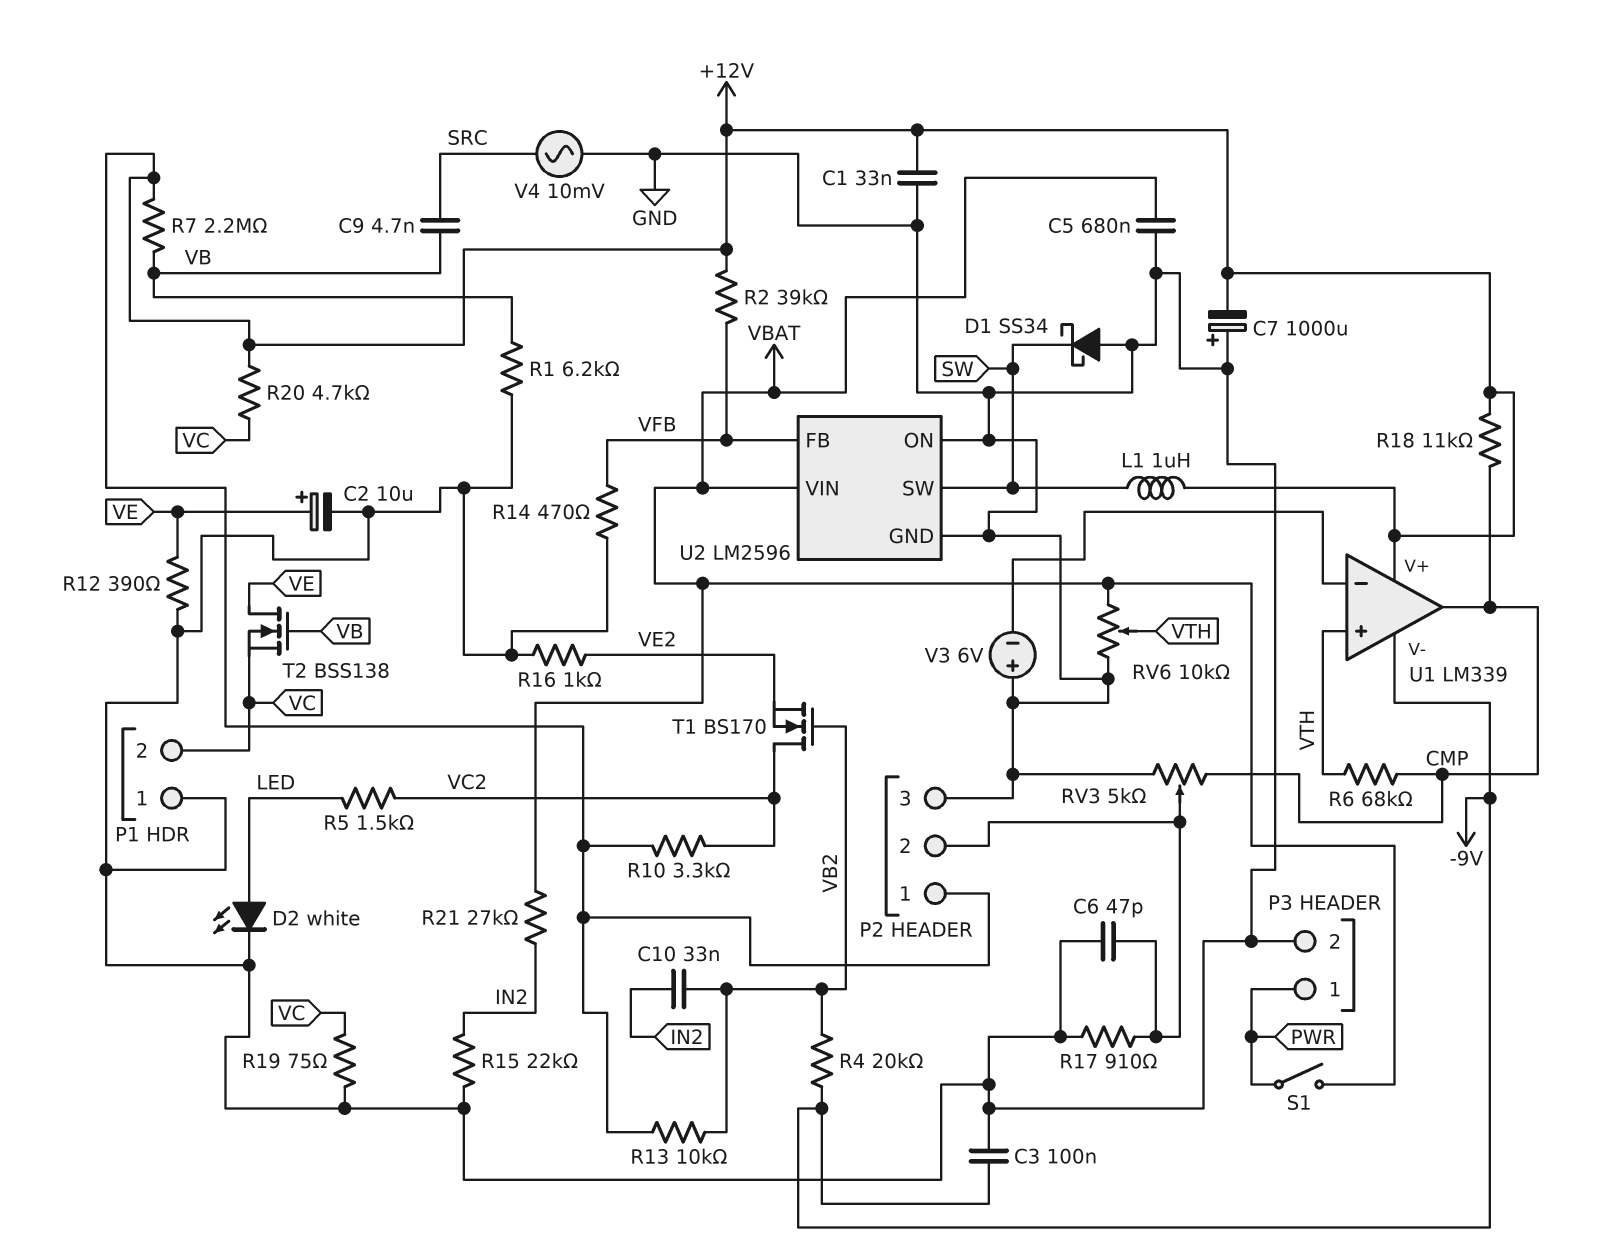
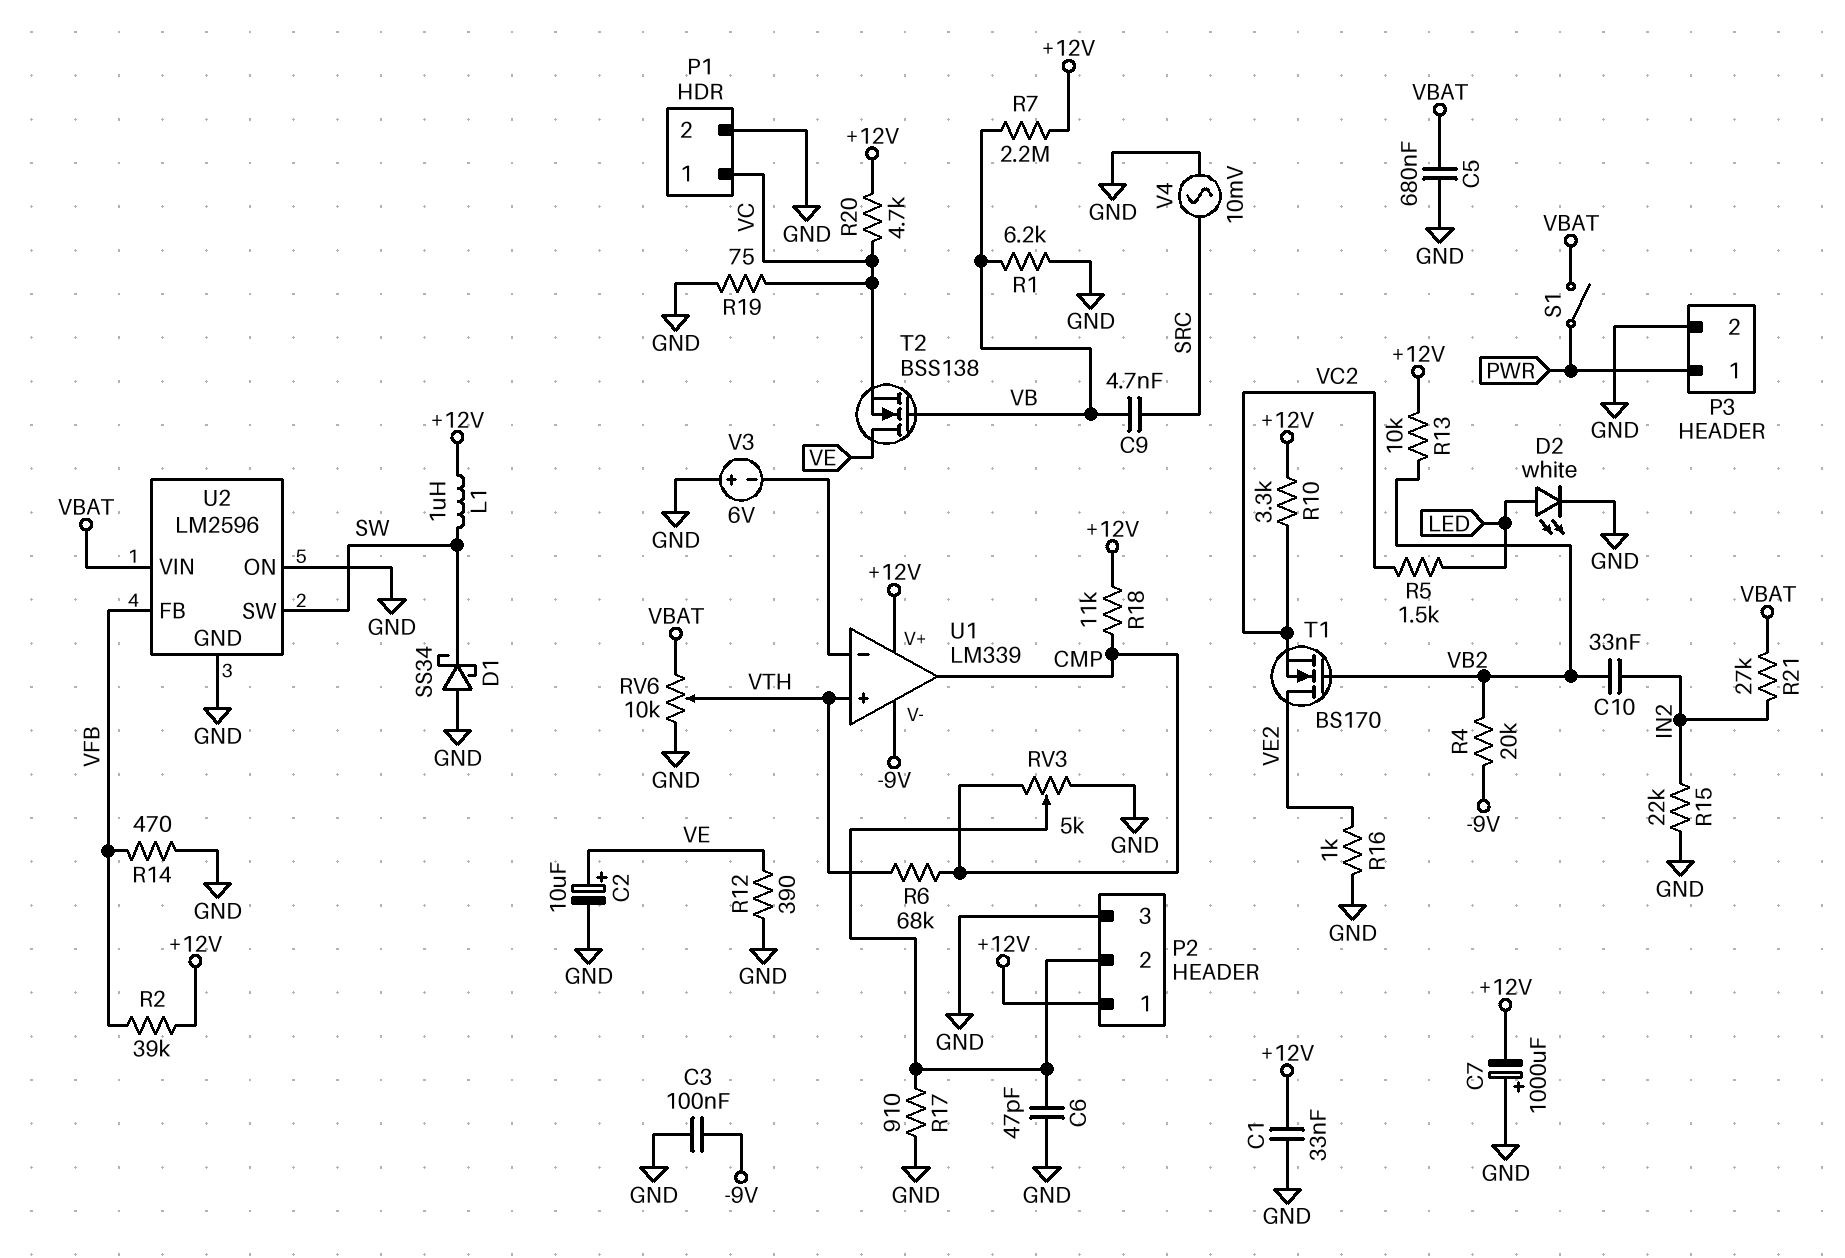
P1 pin 1: GND -> VC
P1 pin 2: VC -> GND
T1: NMOS BS170 (G VB2, D VC2, S VE2) -> NMOS BS170 (G VB2, D VE2, S VC2)

